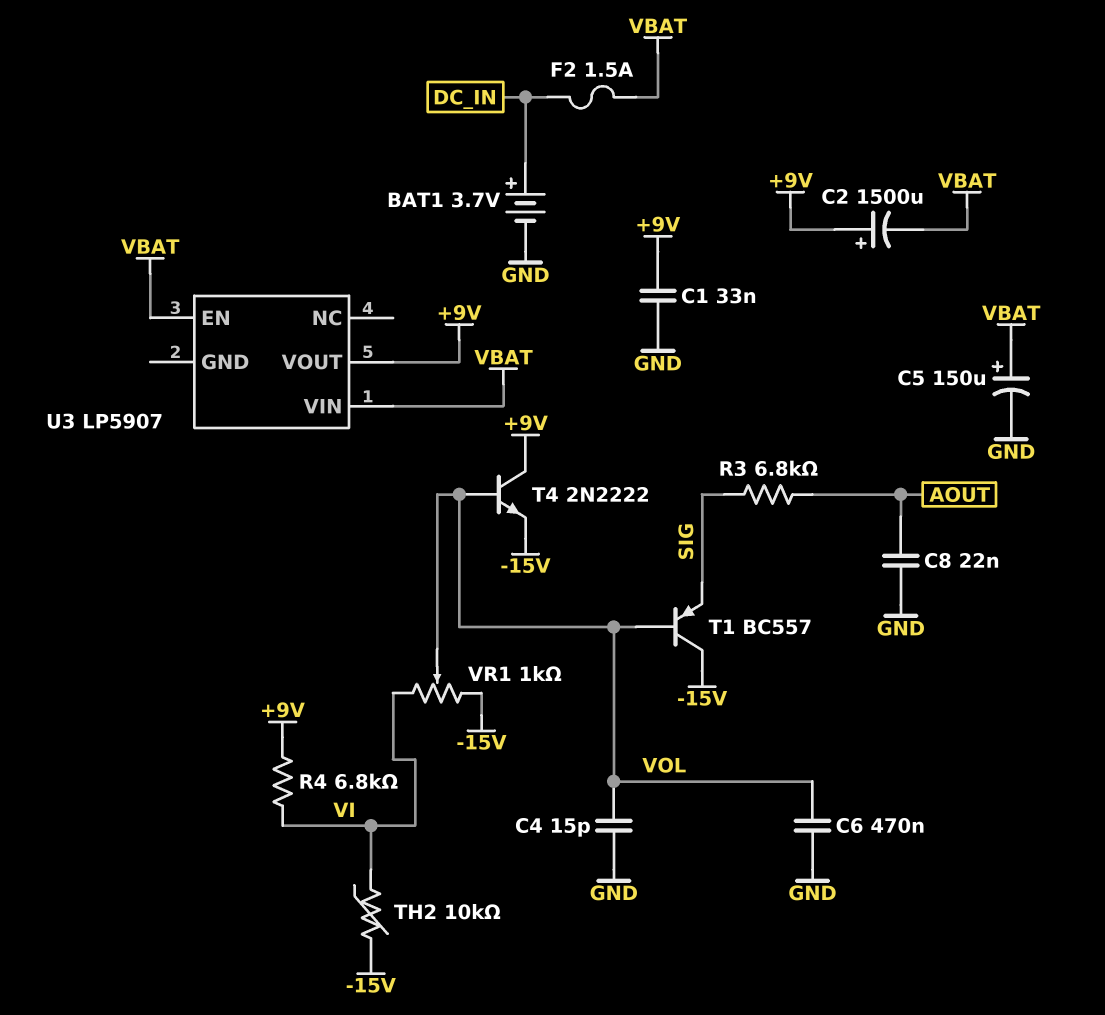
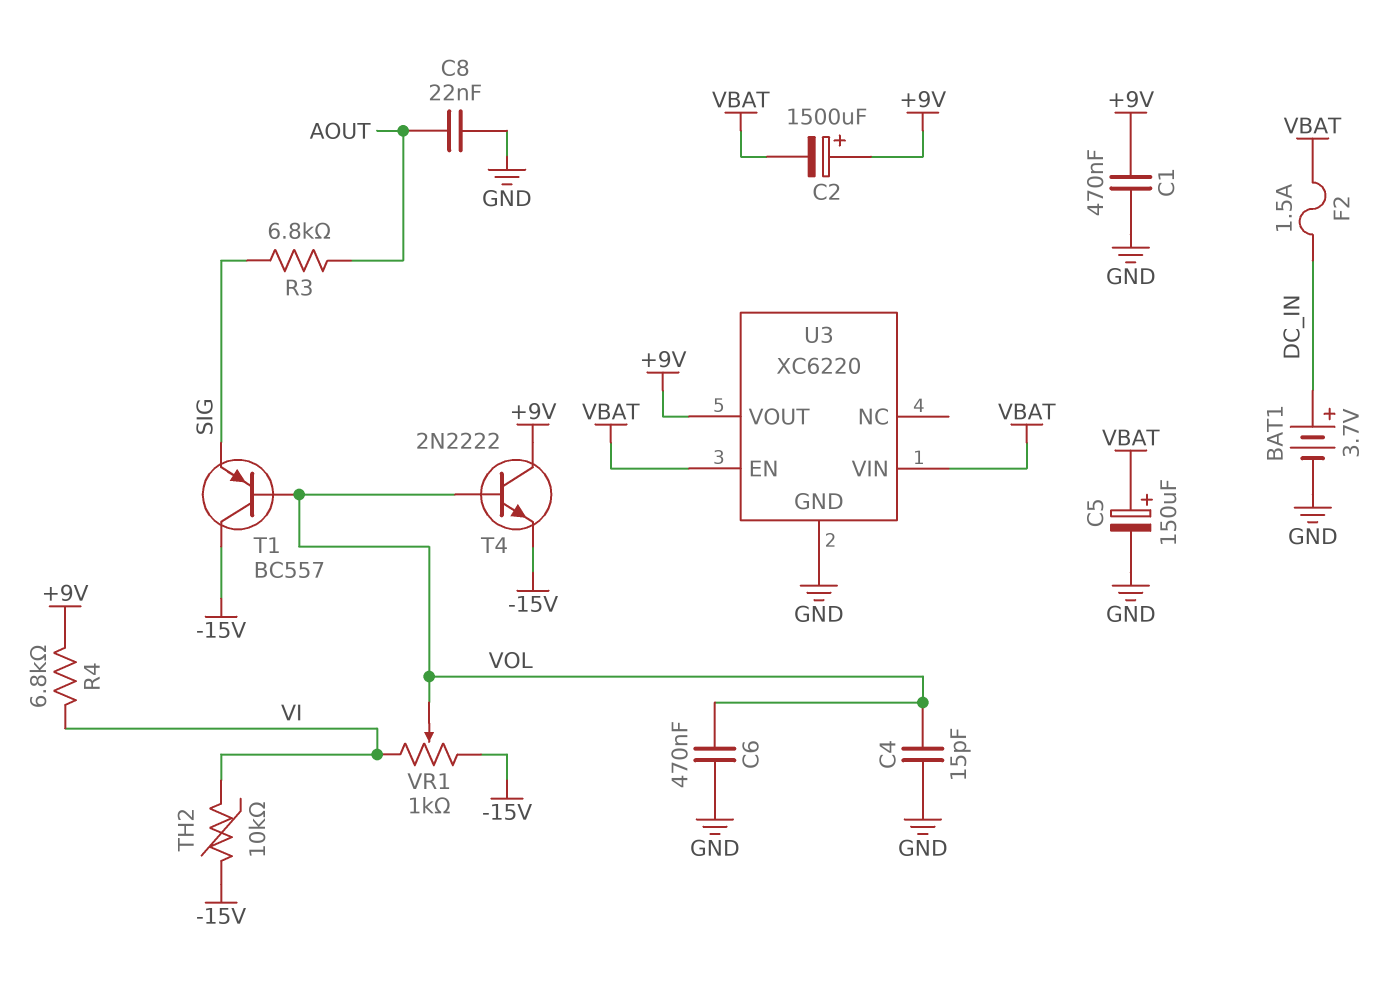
C1: 33nF (+9V, GND) -> 470nF (+9V, GND)
U3: LP5907 -> XC6220
U3 pin GND: none -> GND

